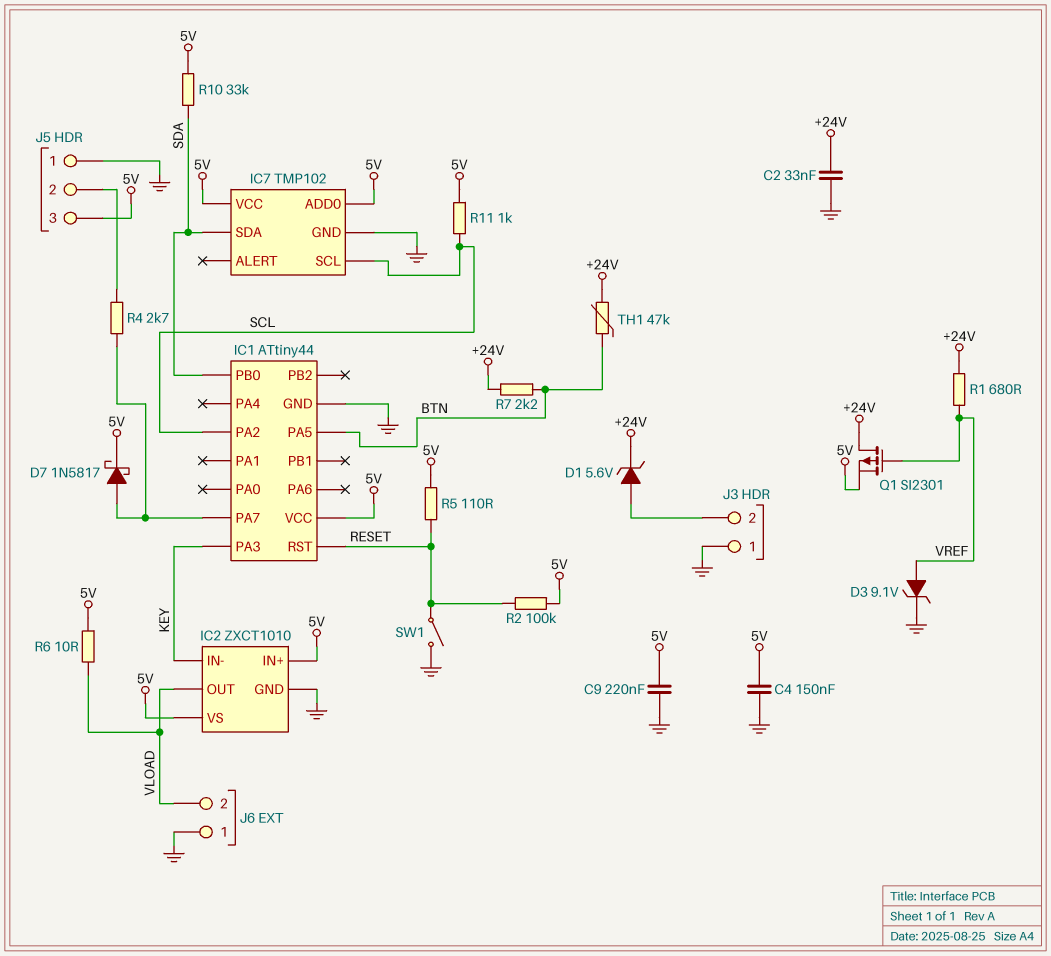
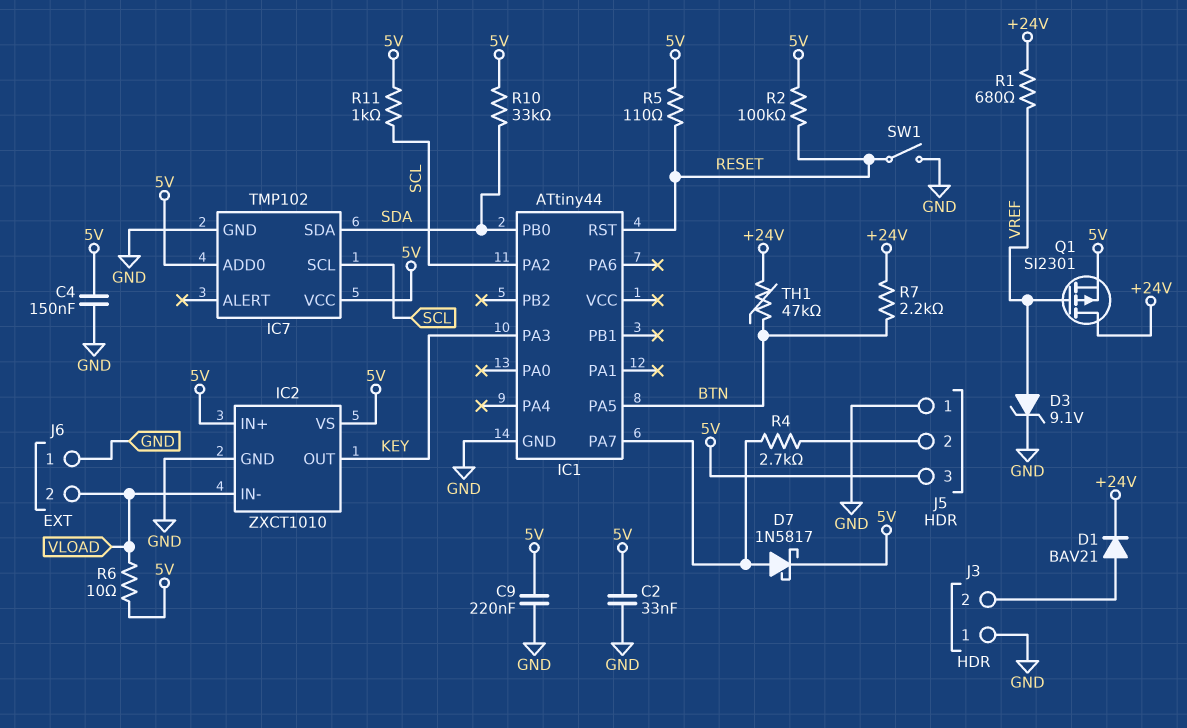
C2: 33nF (+24V, GND) -> 33nF (5V, GND)
D1: zener 5.6V (A J3/2, K +24V) -> diode BAV21 (A J3/2, K +24V)
IC1 pin VCC: 5V -> none
IC2 pin IN-: KEY -> VLOAD
IC2 pin OUT: VLOAD -> KEY

